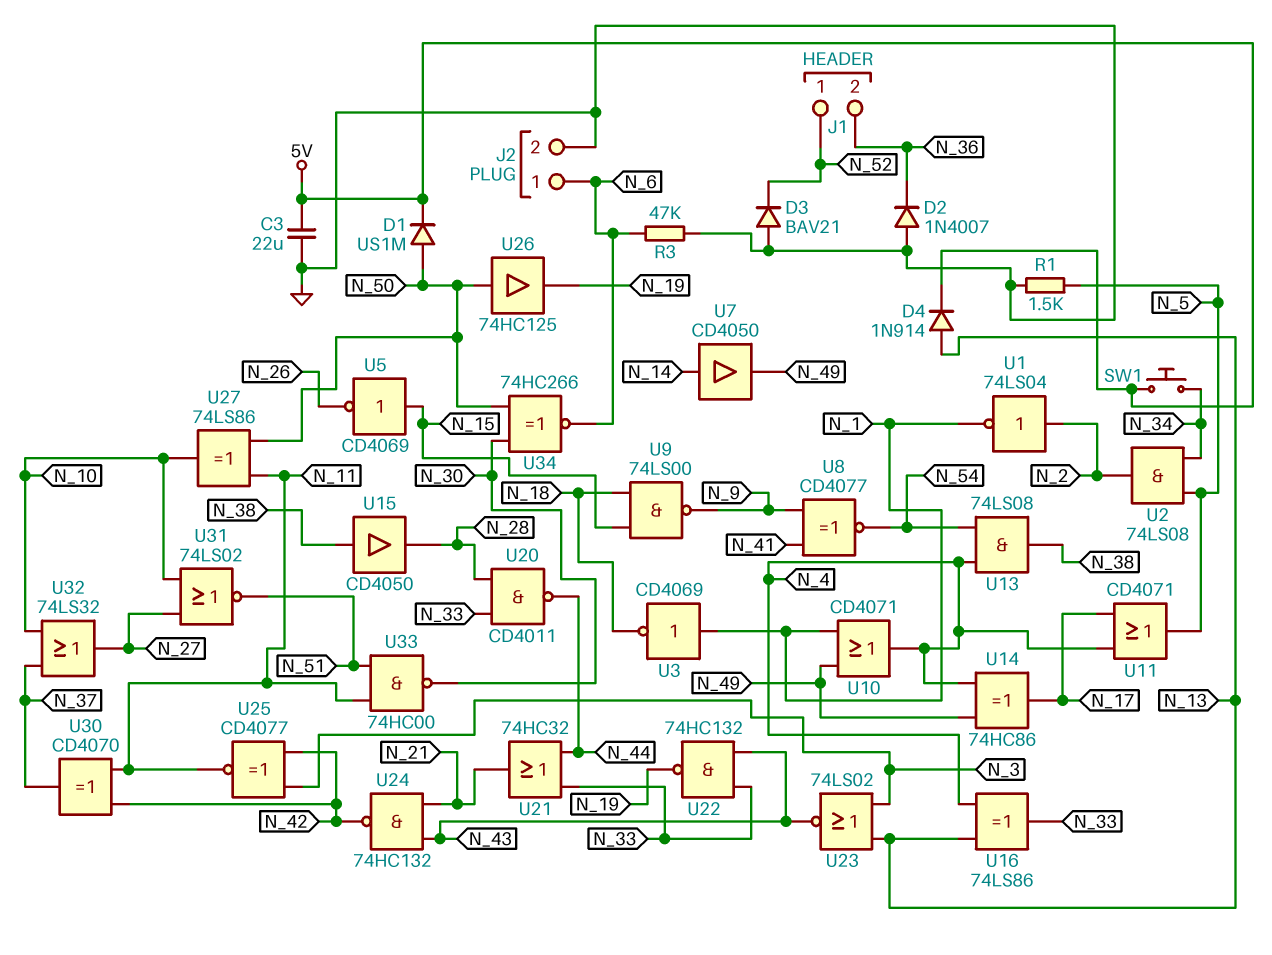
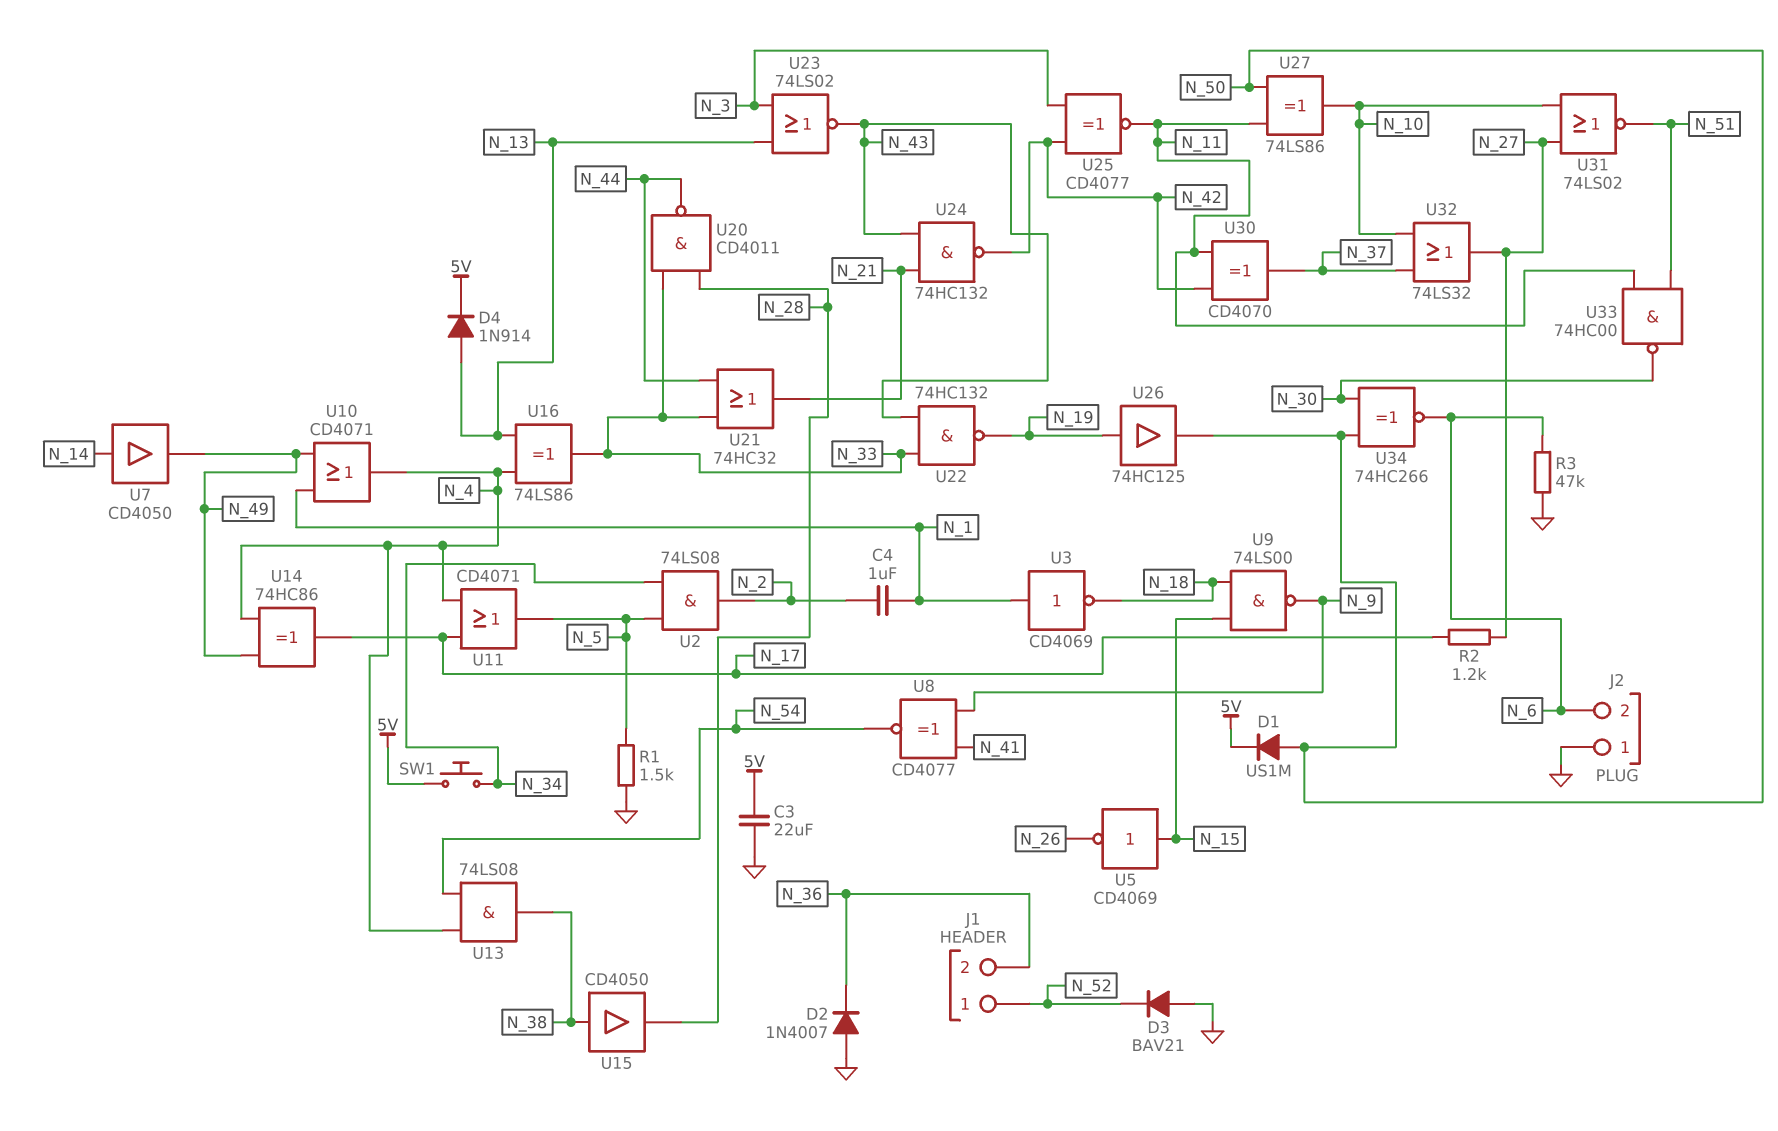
C4: none -> 1uF (N_1, N_2)
J2 pin 1: N_6 -> GND
J2 pin 2: GND -> N_6
R2: none -> 1.2k (N_17, N_27)
U1: NOT 74LS04 (in N_2, out N_1) -> none
U26: buffer 74HC125 (in N_50, out N_19) -> buffer 74HC125 (in N_19, out N_50)

